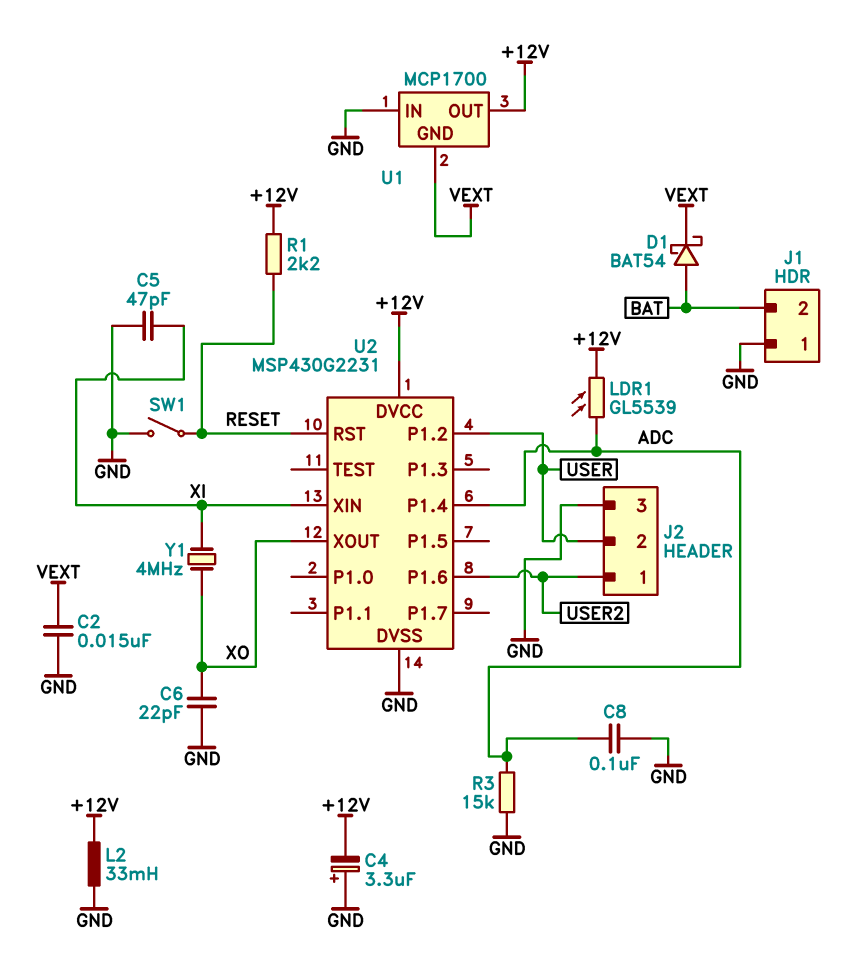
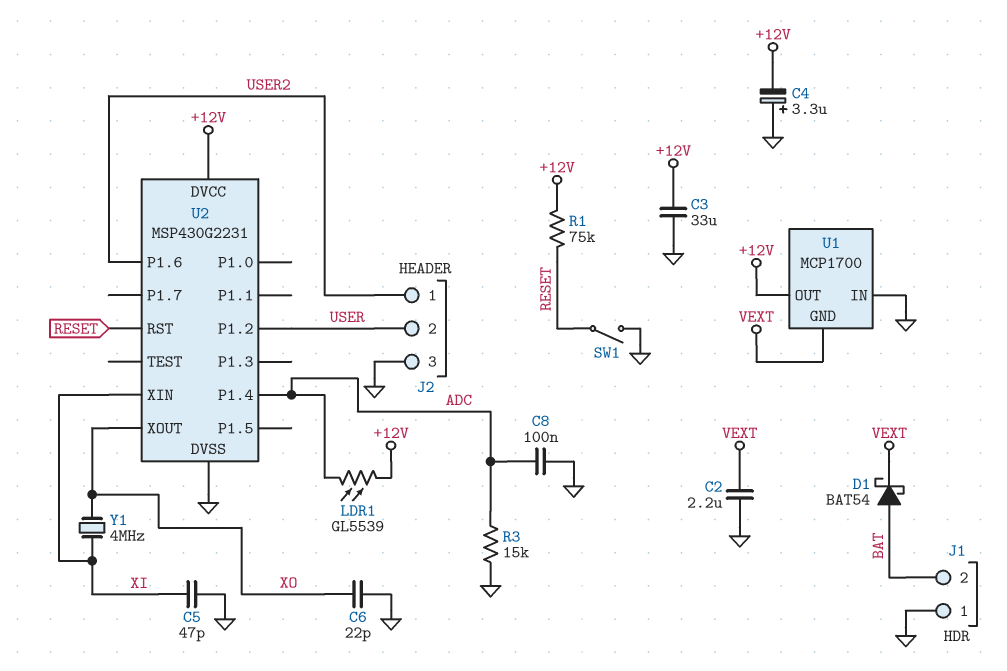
C2: 15nF (GND, VEXT) -> 2.2uF (GND, VEXT)
C3: none -> 33uF (+12V, GND)
L2: 33mH (+12V, GND) -> none
R1: 2.2k (+12V, RESET) -> 75k (+12V, RESET)

